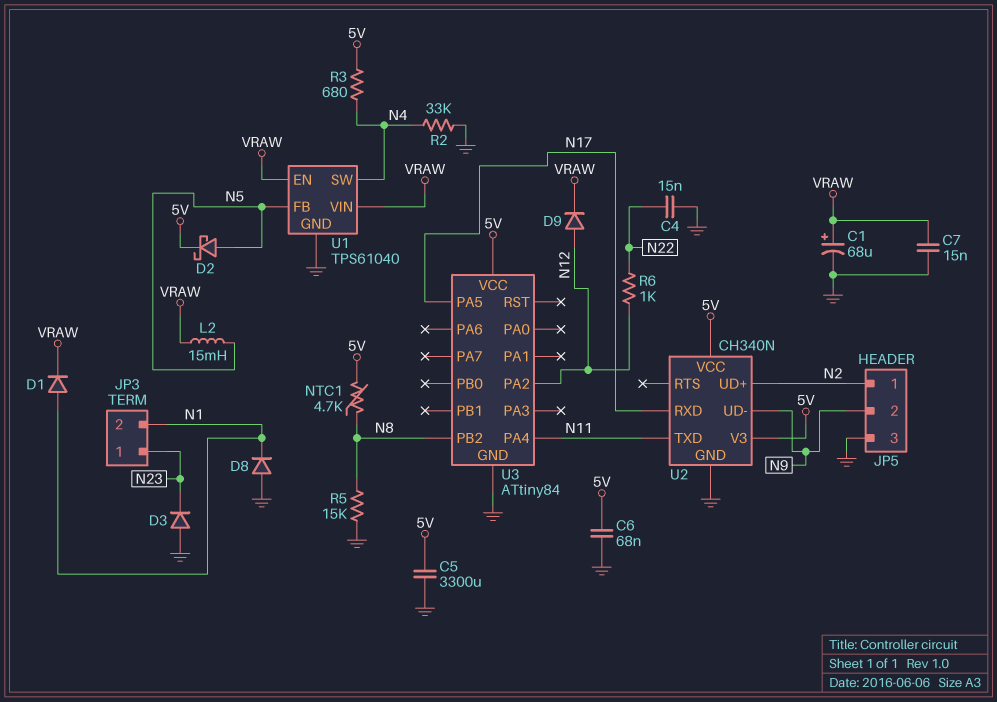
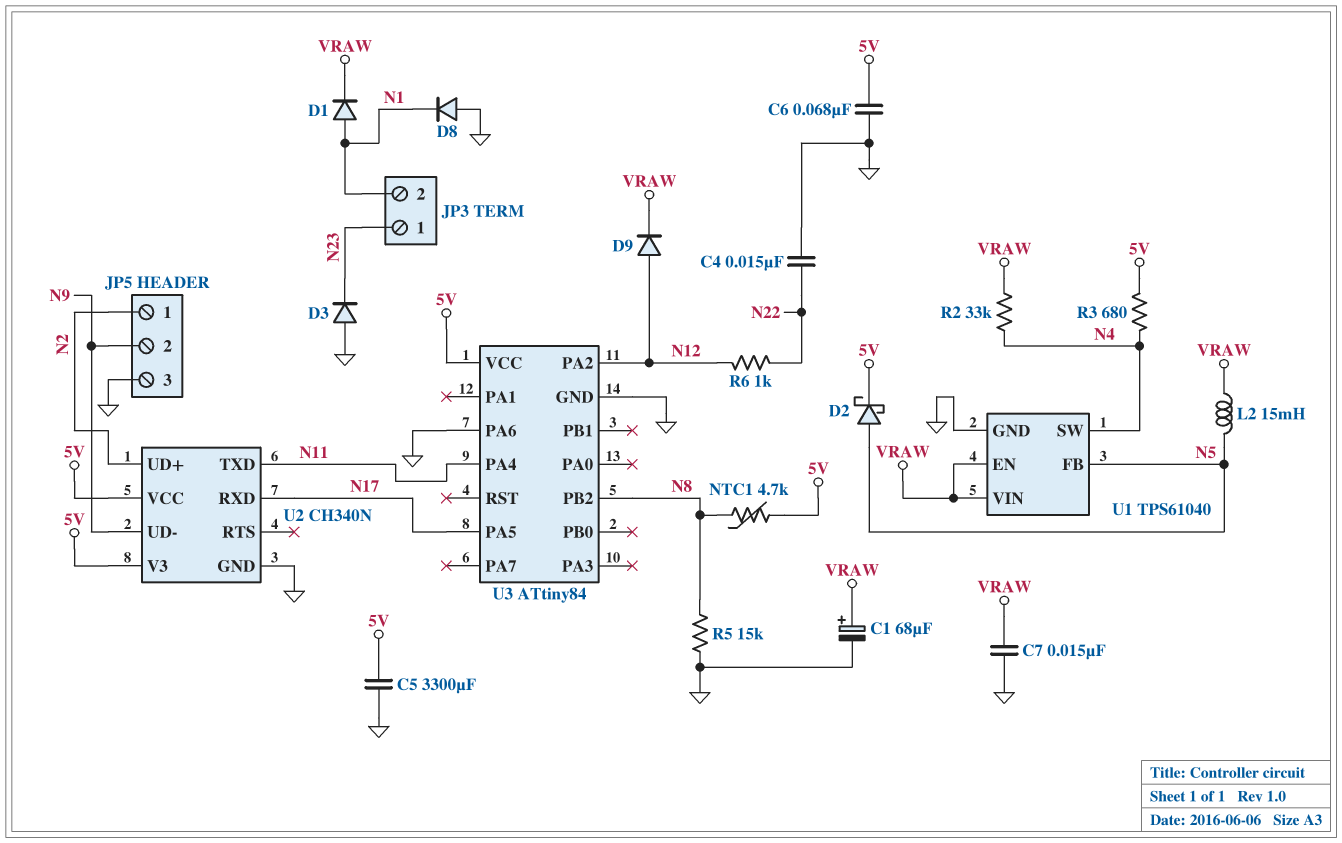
R2: 33k (GND, N4) -> 33k (N4, VRAW)
U3 pin PA6: none -> GND

